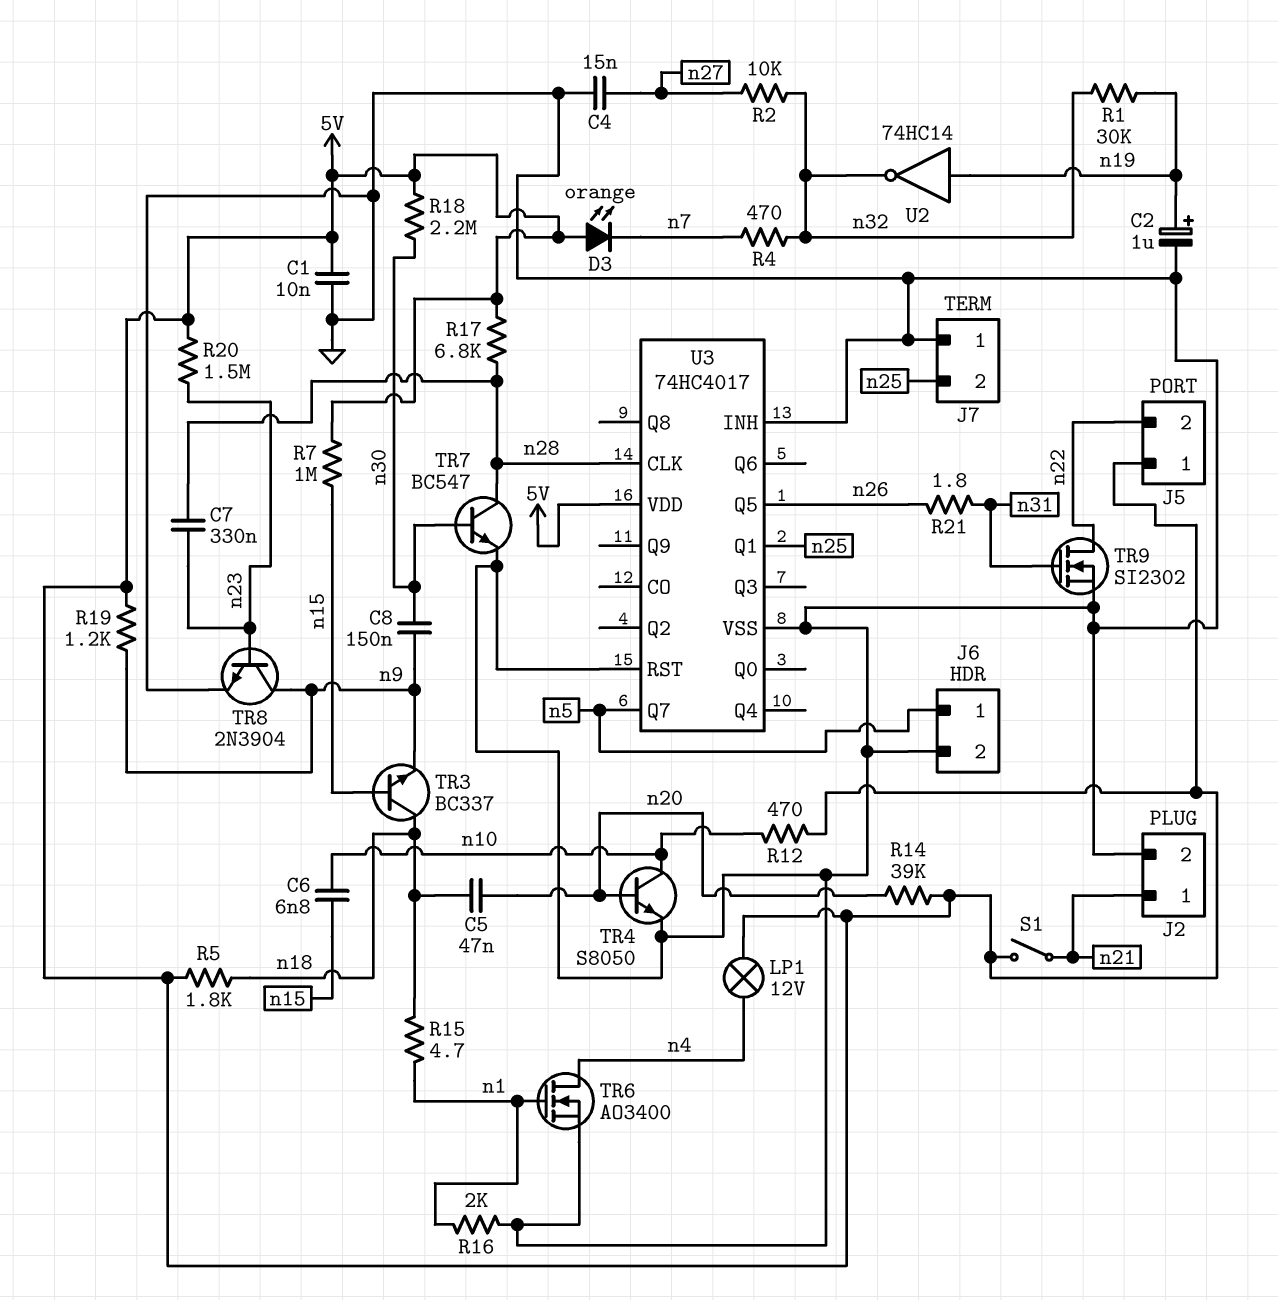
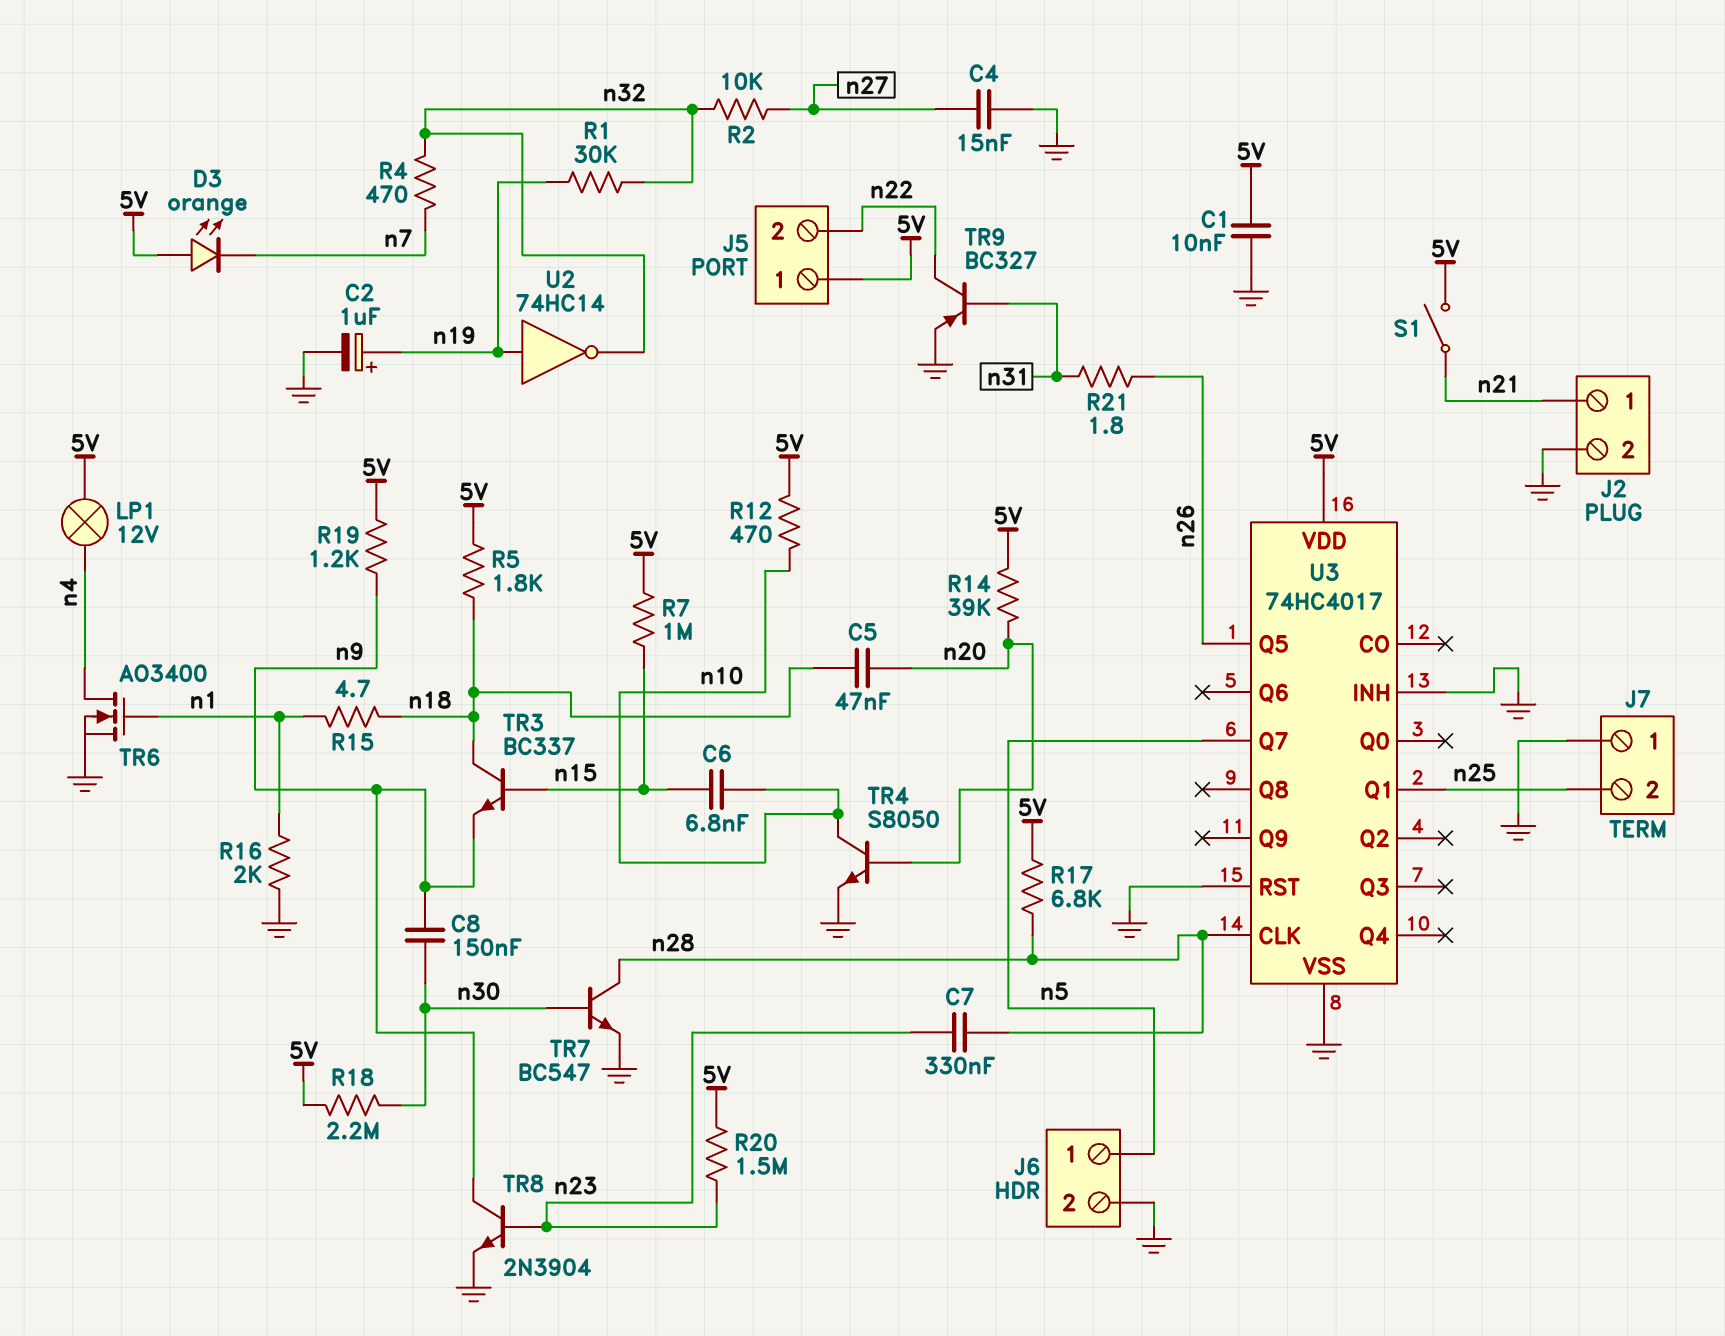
TR9: NMOS SI2302 (G n31, D n22, S GND) -> PNP BC327 (B n31, C n22, E GND)

